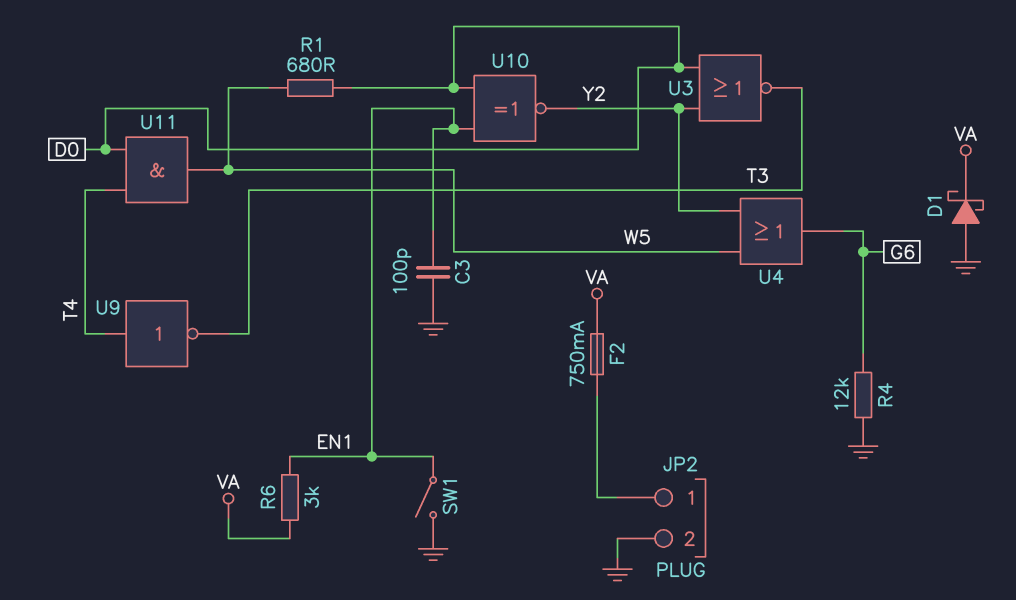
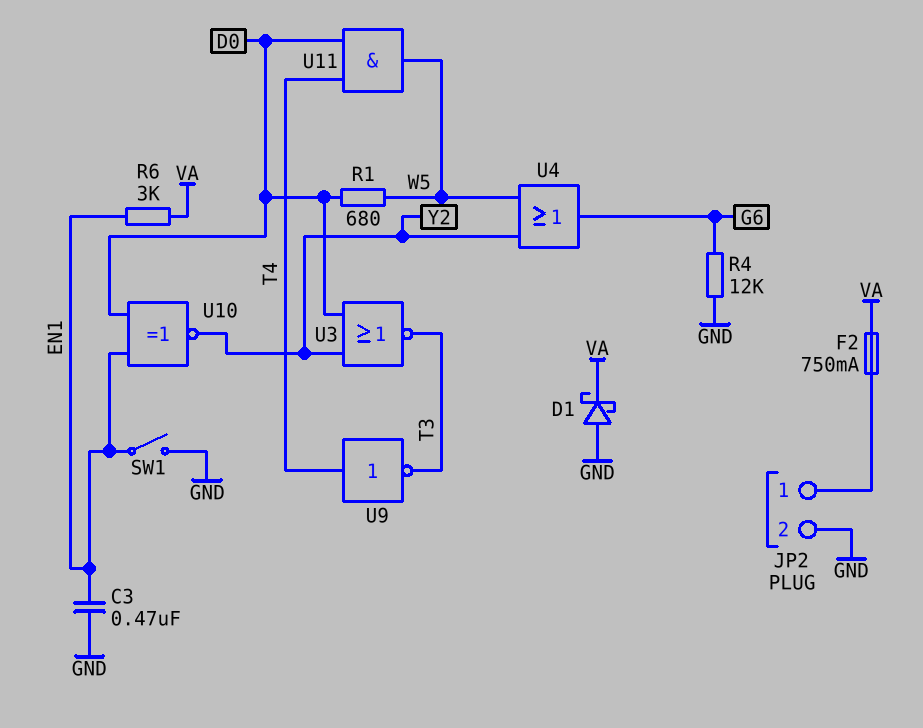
C3: 100pF (EN1, GND) -> 470nF (EN1, GND)

